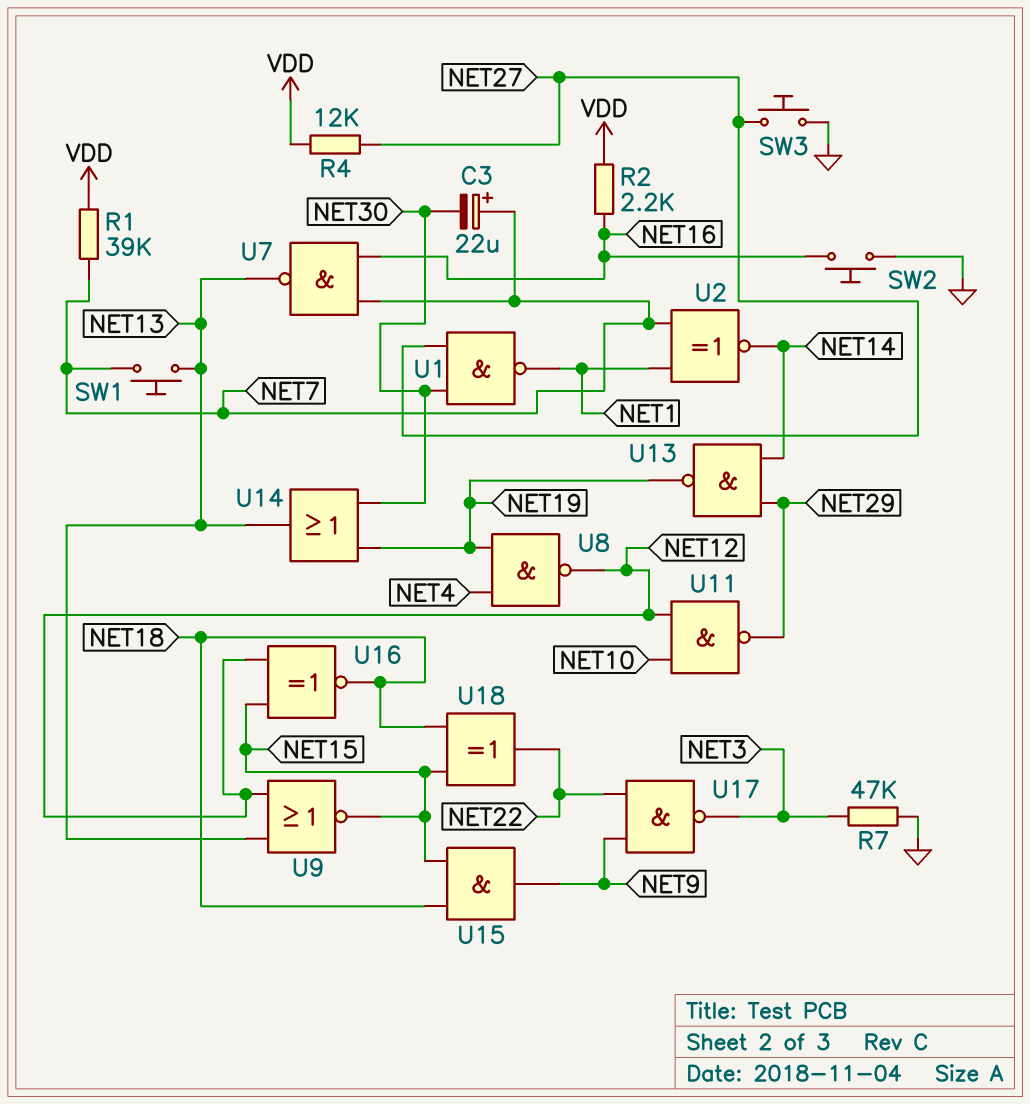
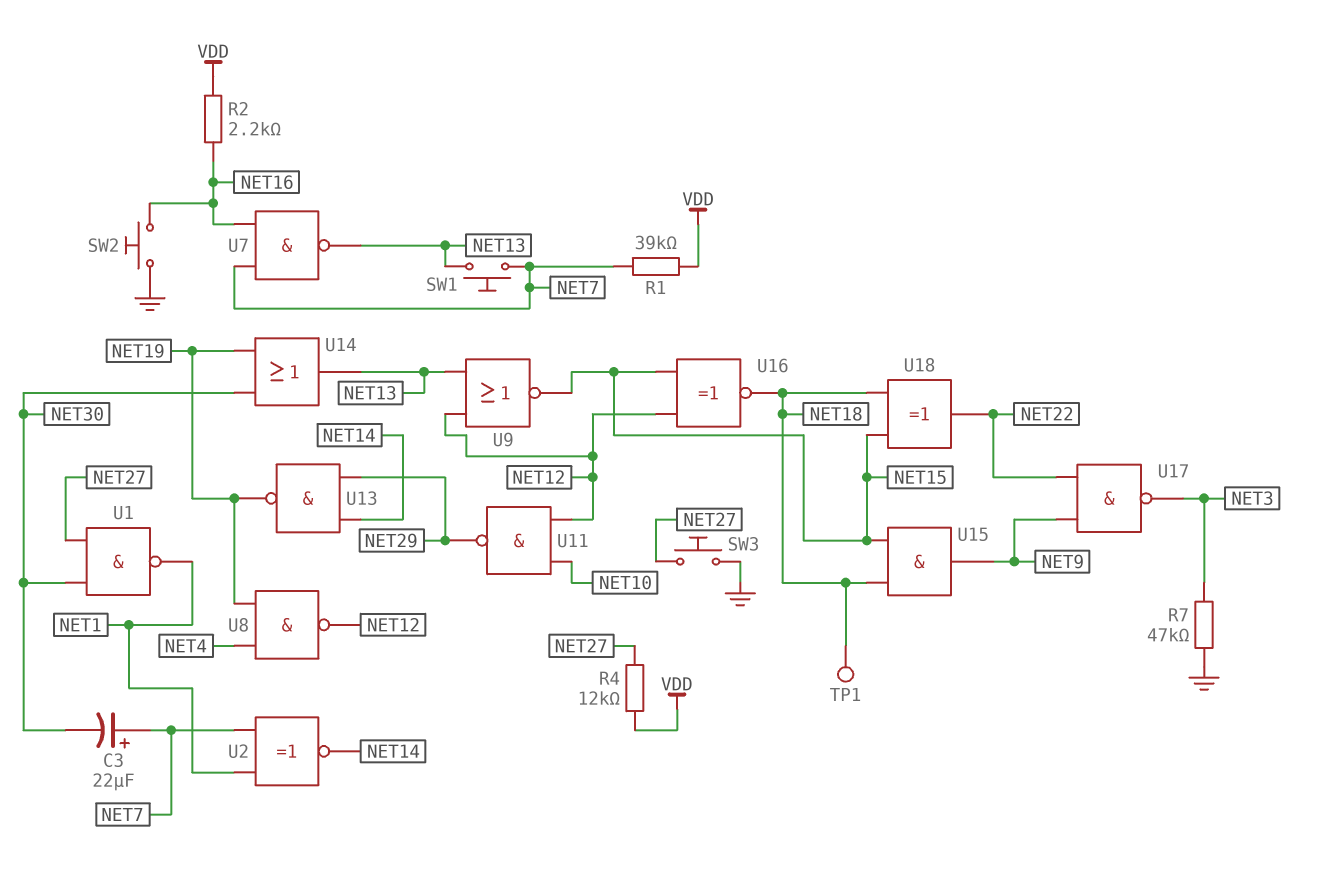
TP1: none -> test point (NET18)

